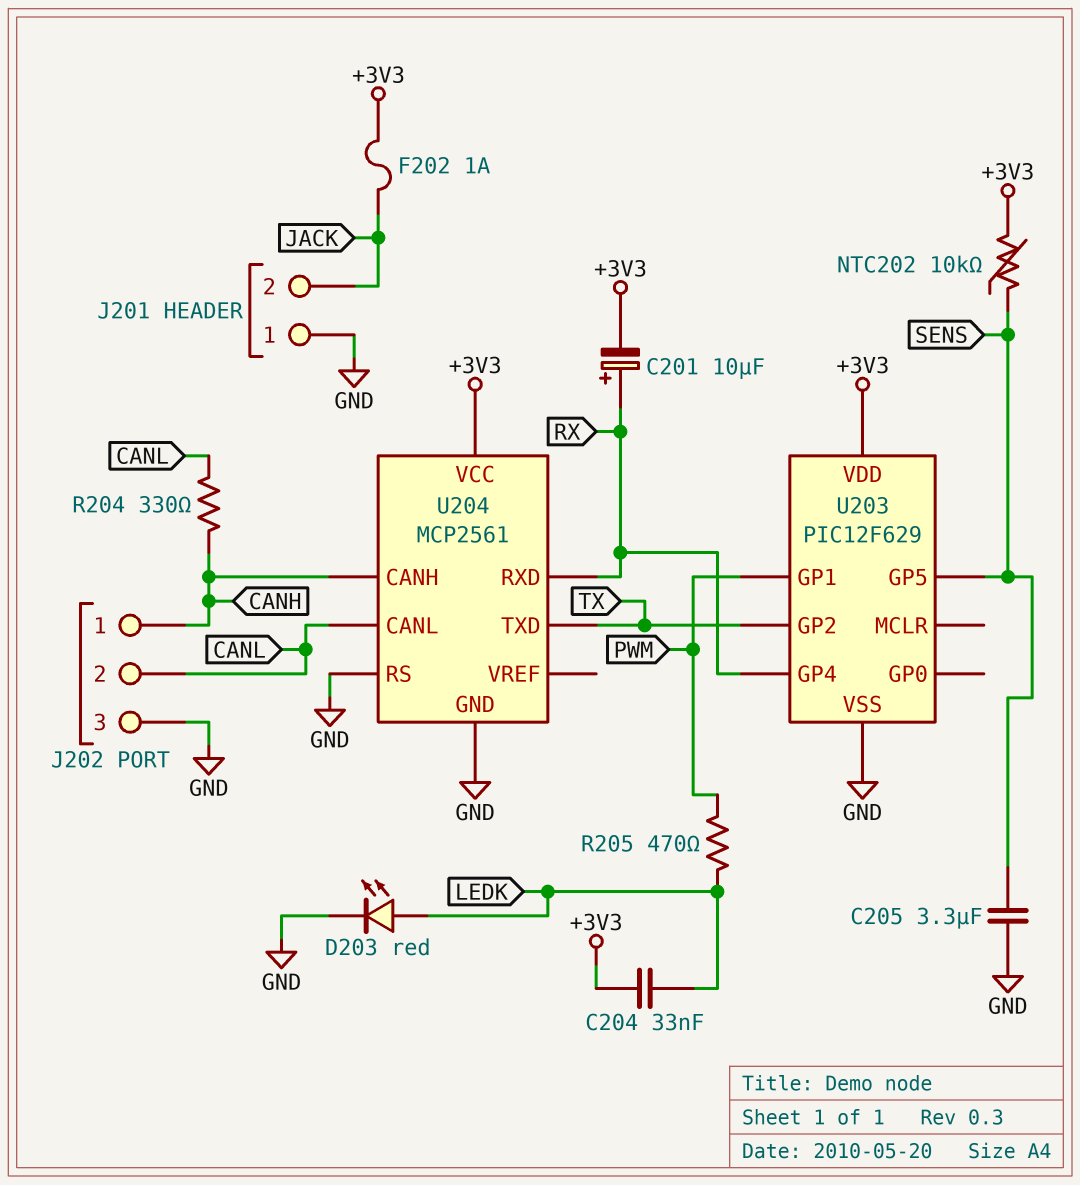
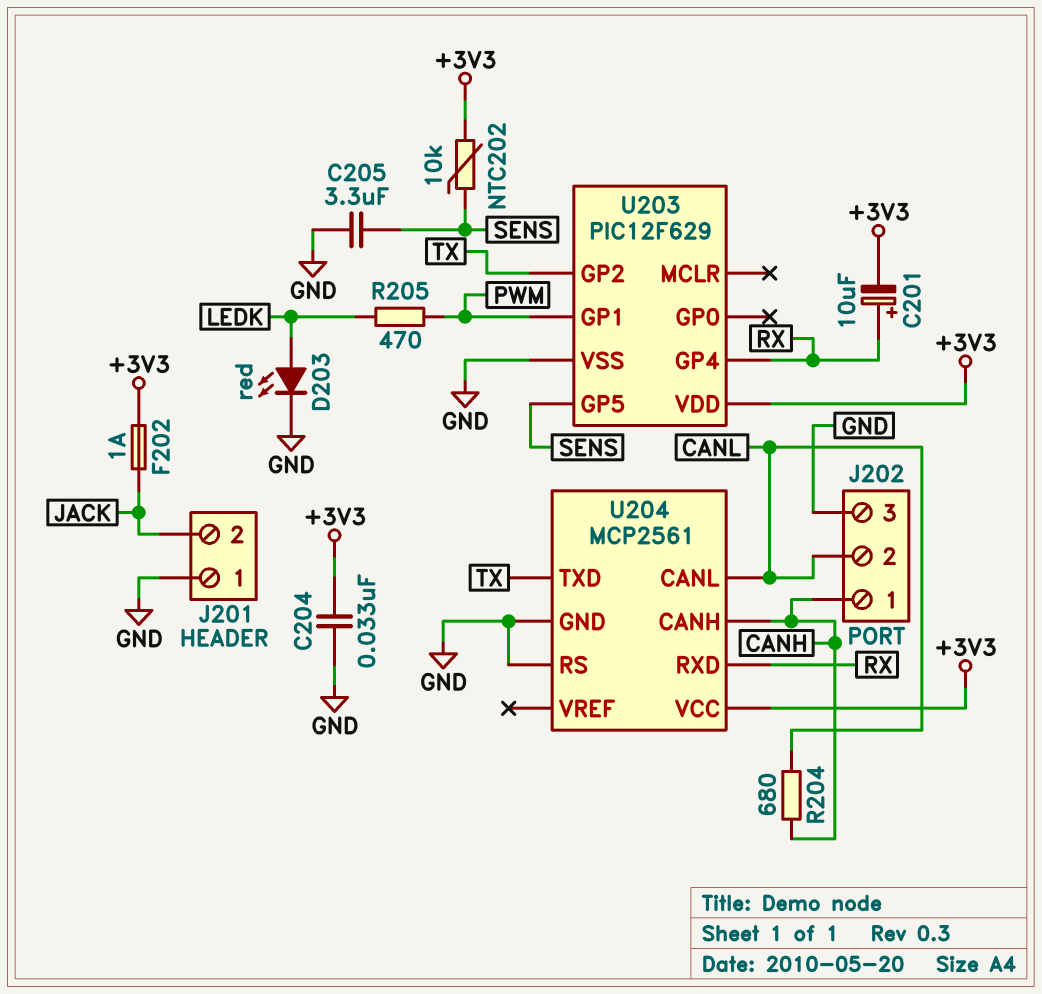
C204: 33nF (+3V3, LEDK) -> 33nF (+3V3, GND)
R204: 330 (CANH, CANL) -> 680 (CANH, CANL)

